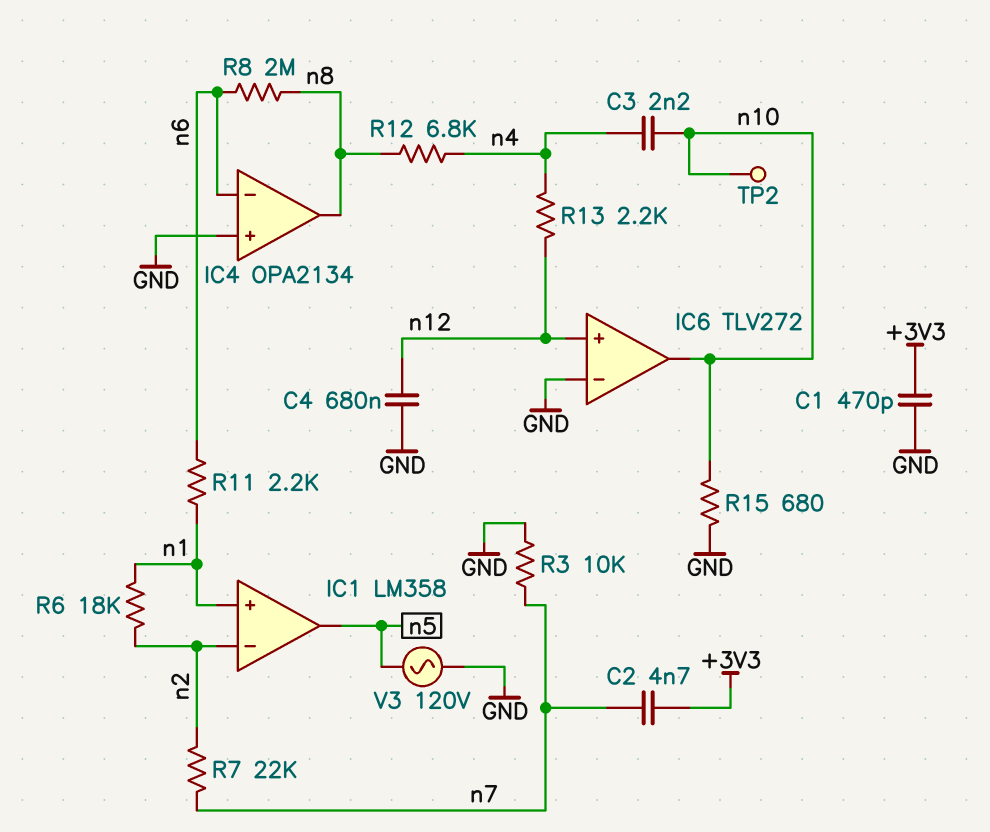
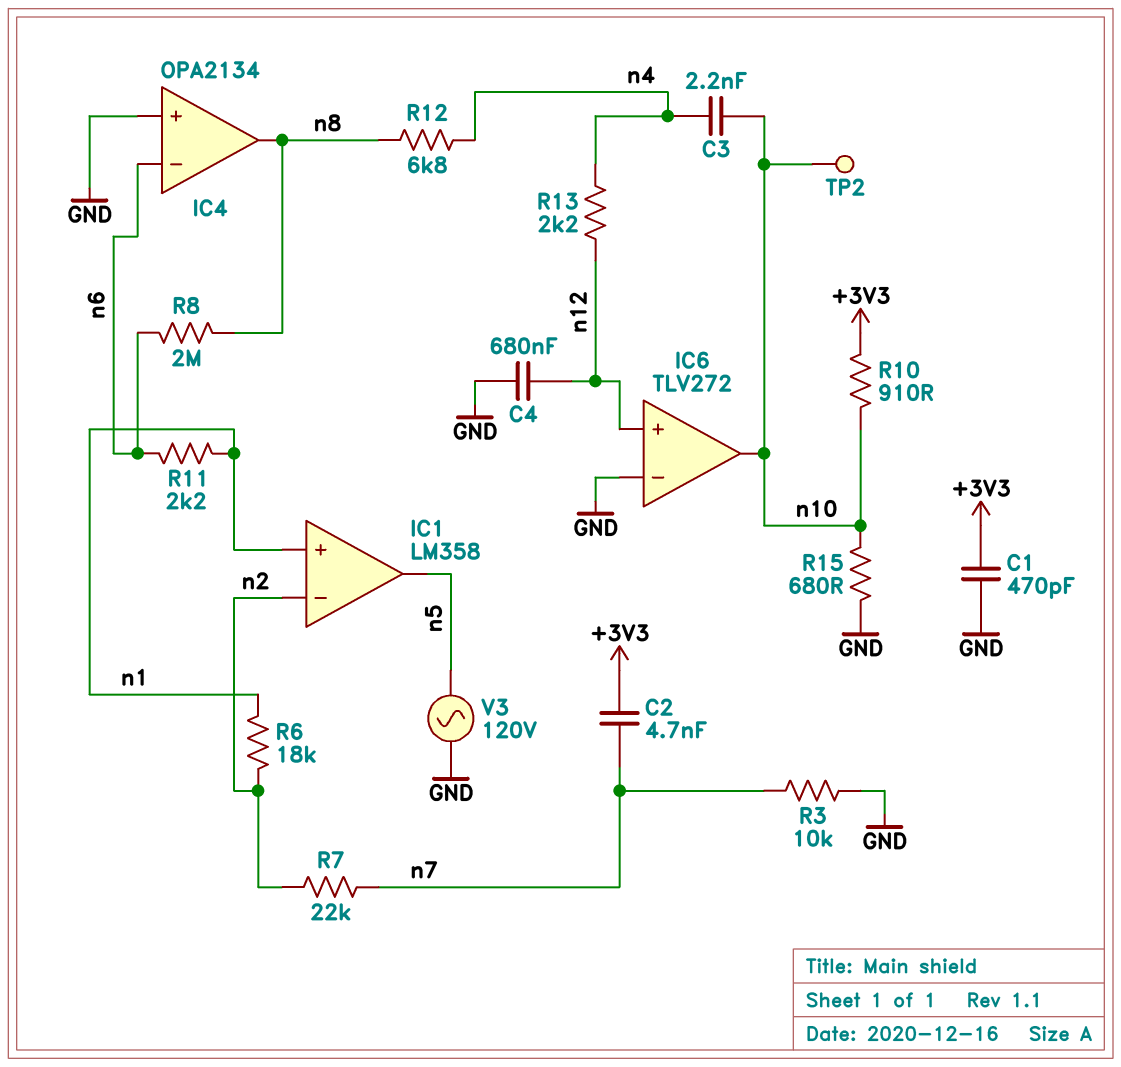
R10: none -> 910 (+3V3, n10)

